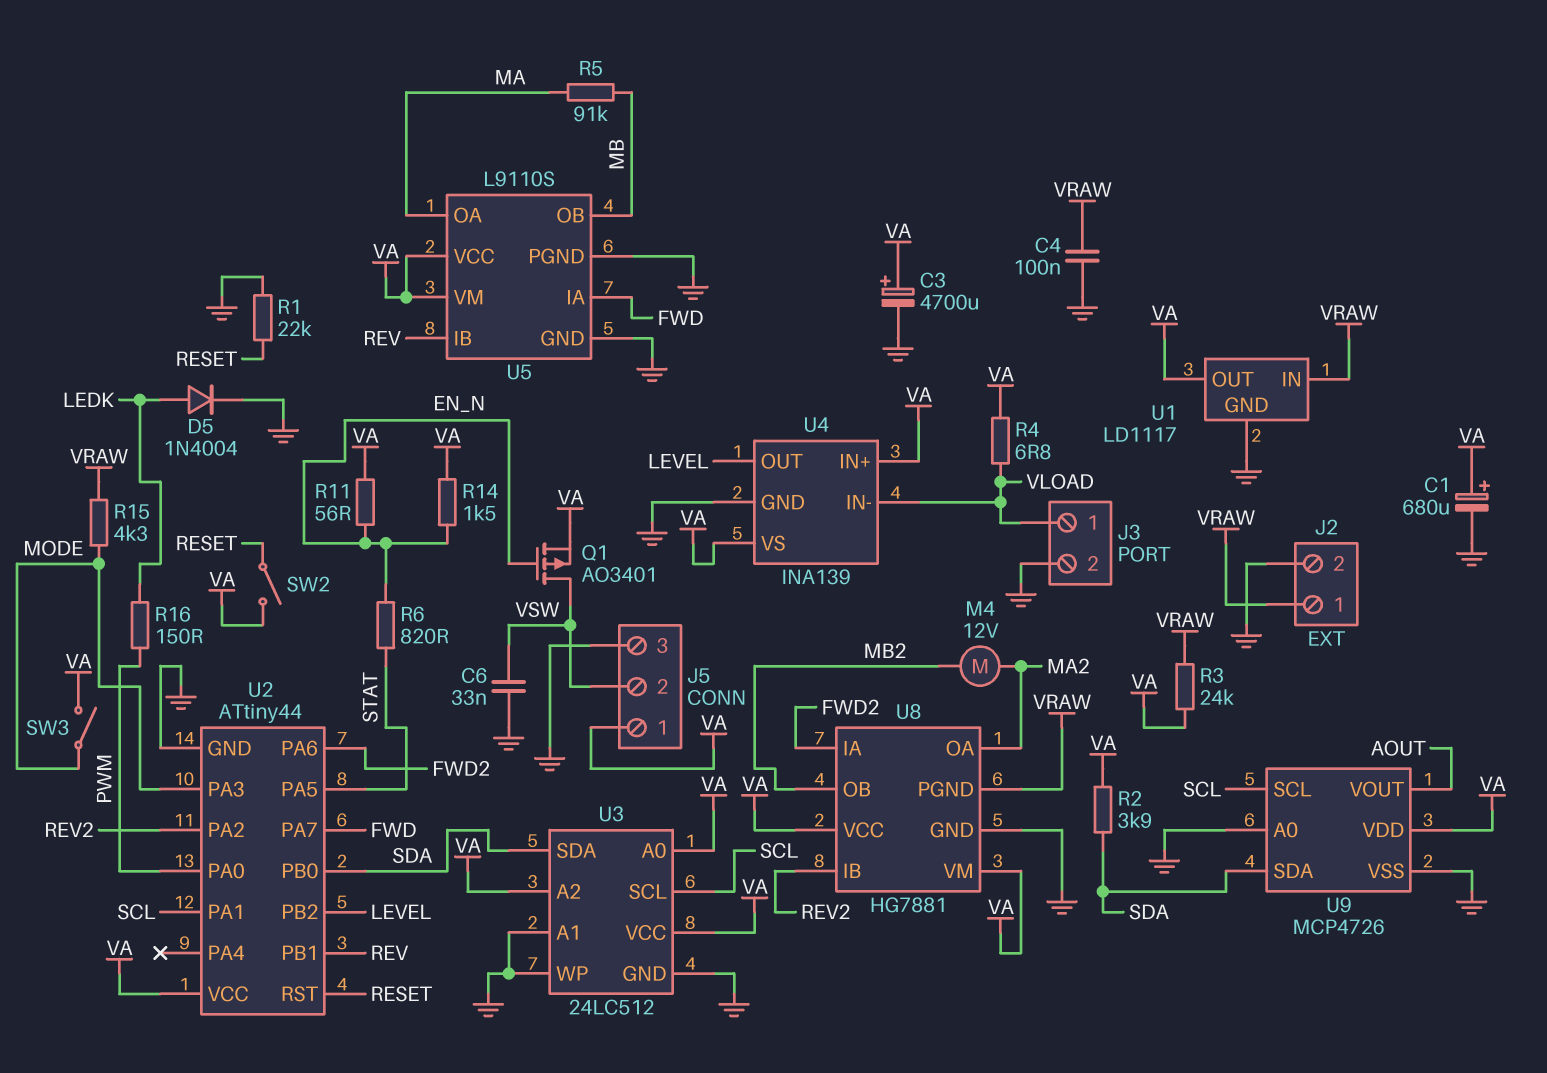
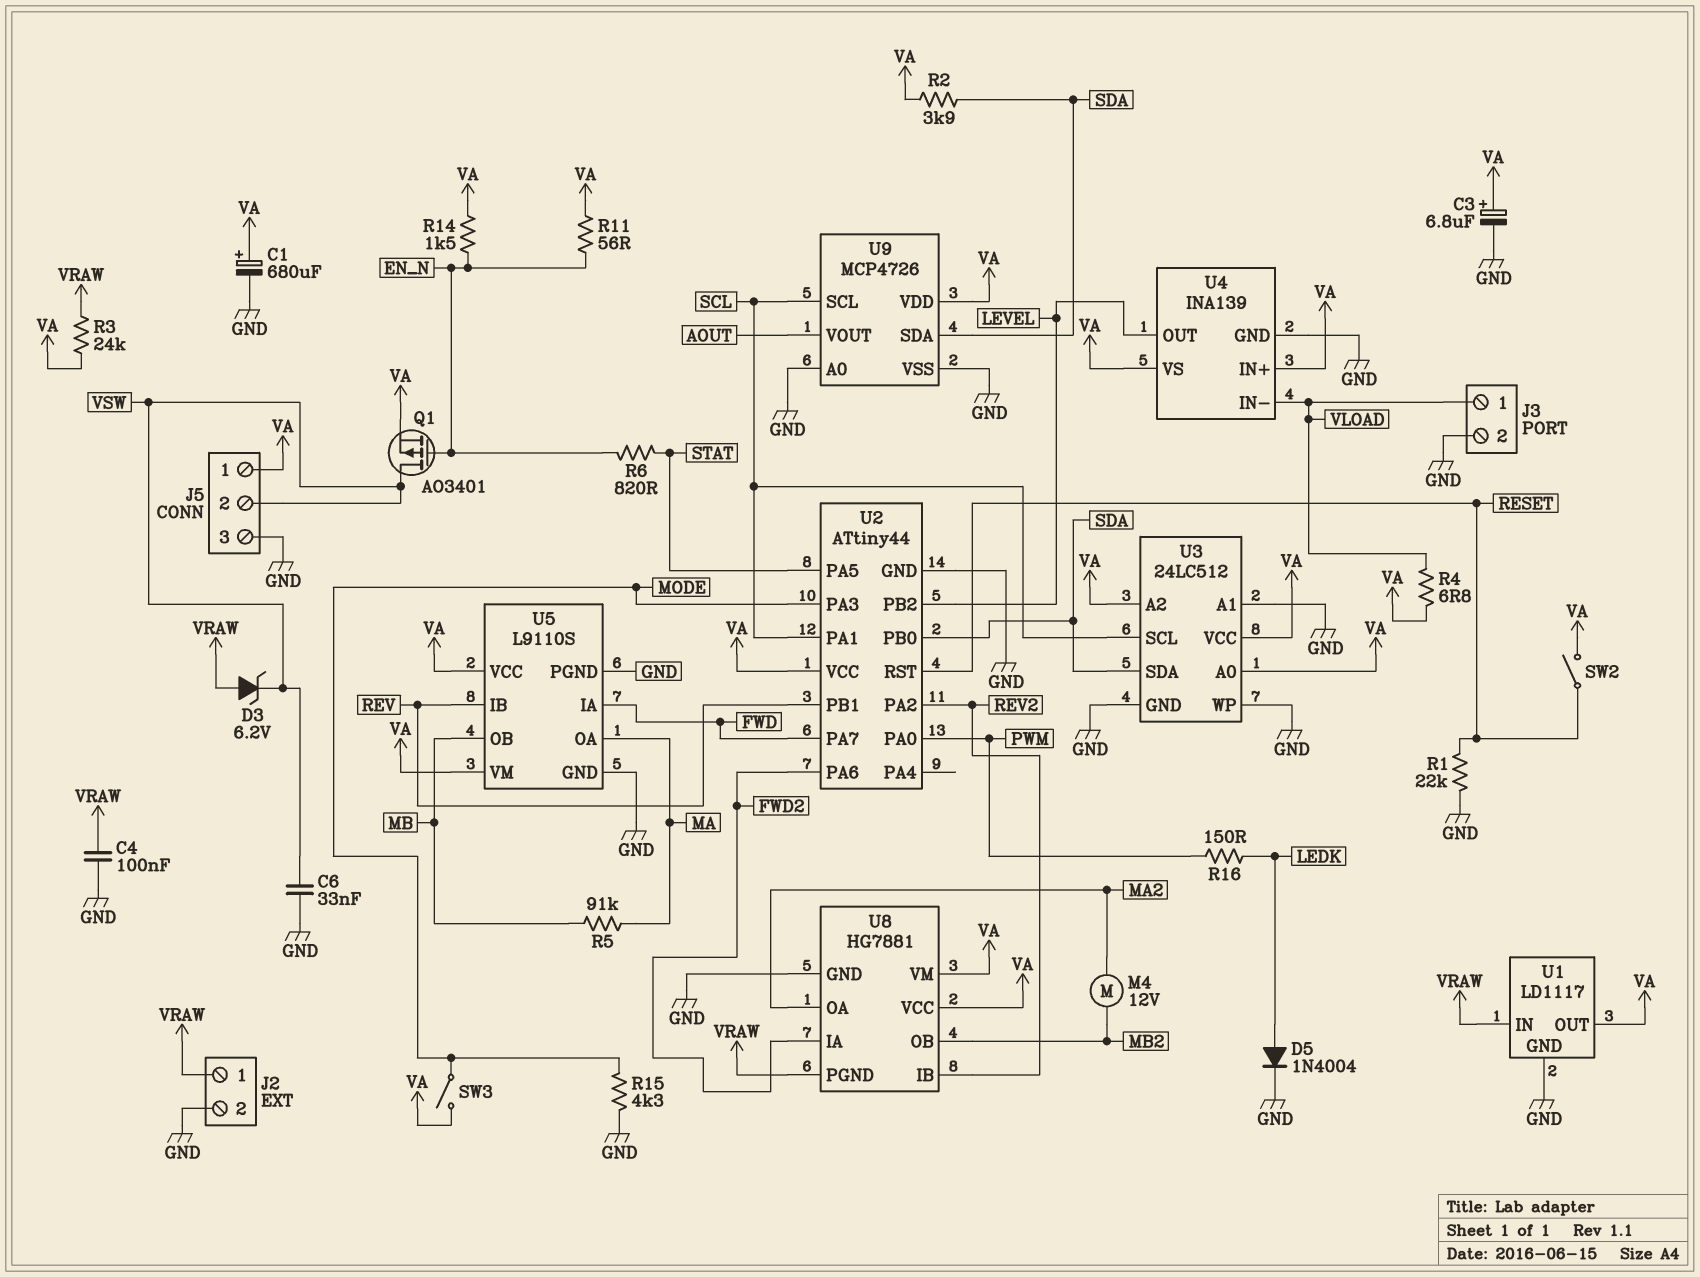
C3: 4700uF (plus VA, minus GND) -> 6.8uF (plus VA, minus GND)
D3: none -> zener 6.2V (A VRAW, K VSW)
R15: 4.3k (MODE, VRAW) -> 4.3k (GND, MODE)

